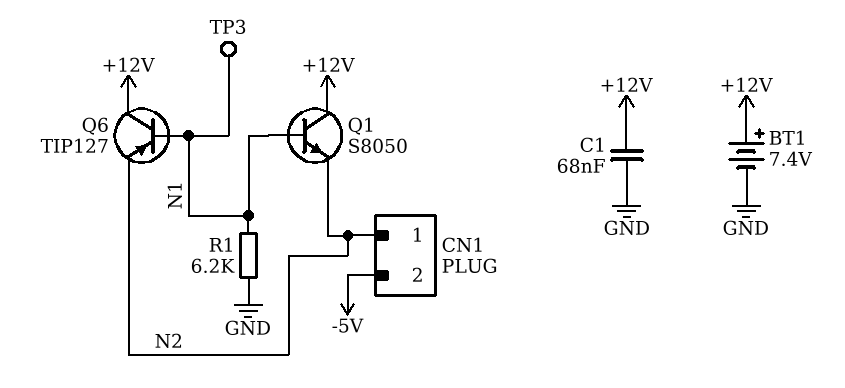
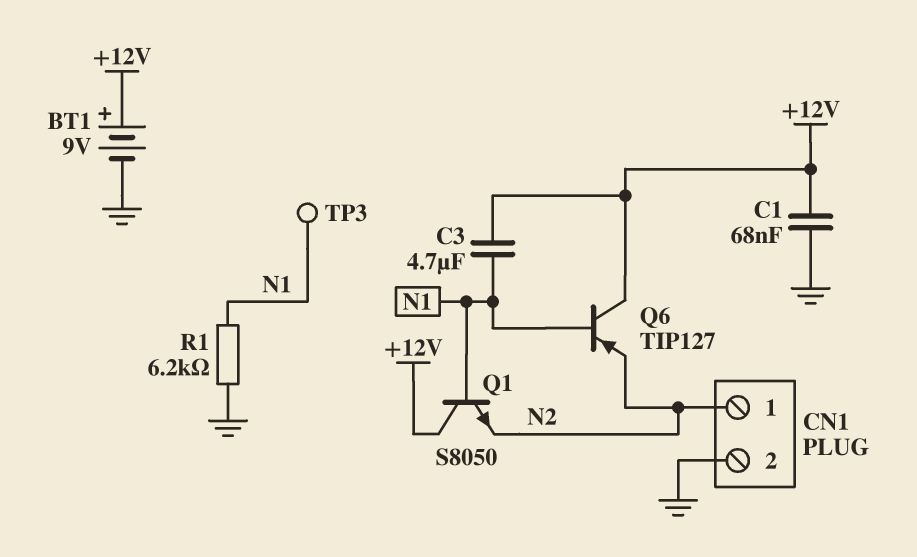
BT1: 7.4V (plus +12V, minus GND) -> 9V (plus +12V, minus GND)
C3: none -> 4.7uF (+12V, N1)
CN1 pin 2: -5V -> GND

